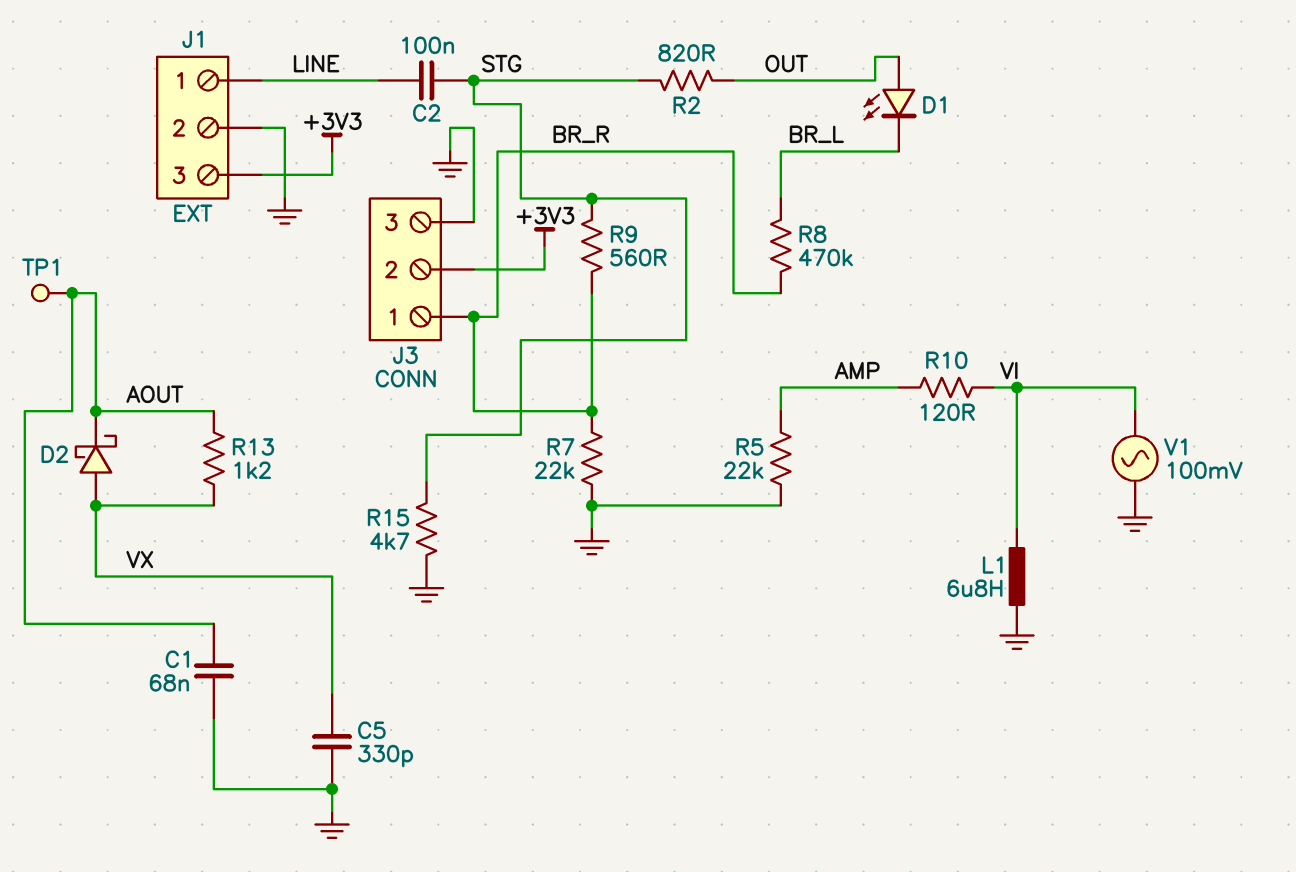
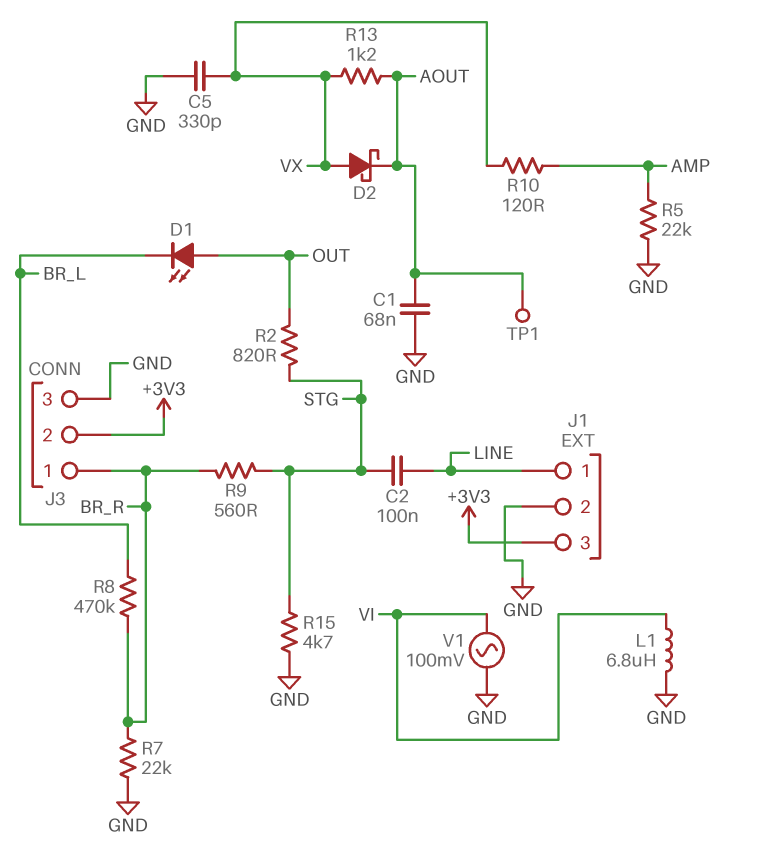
R10: 120 (AMP, VI) -> 120 (AMP, VX)

